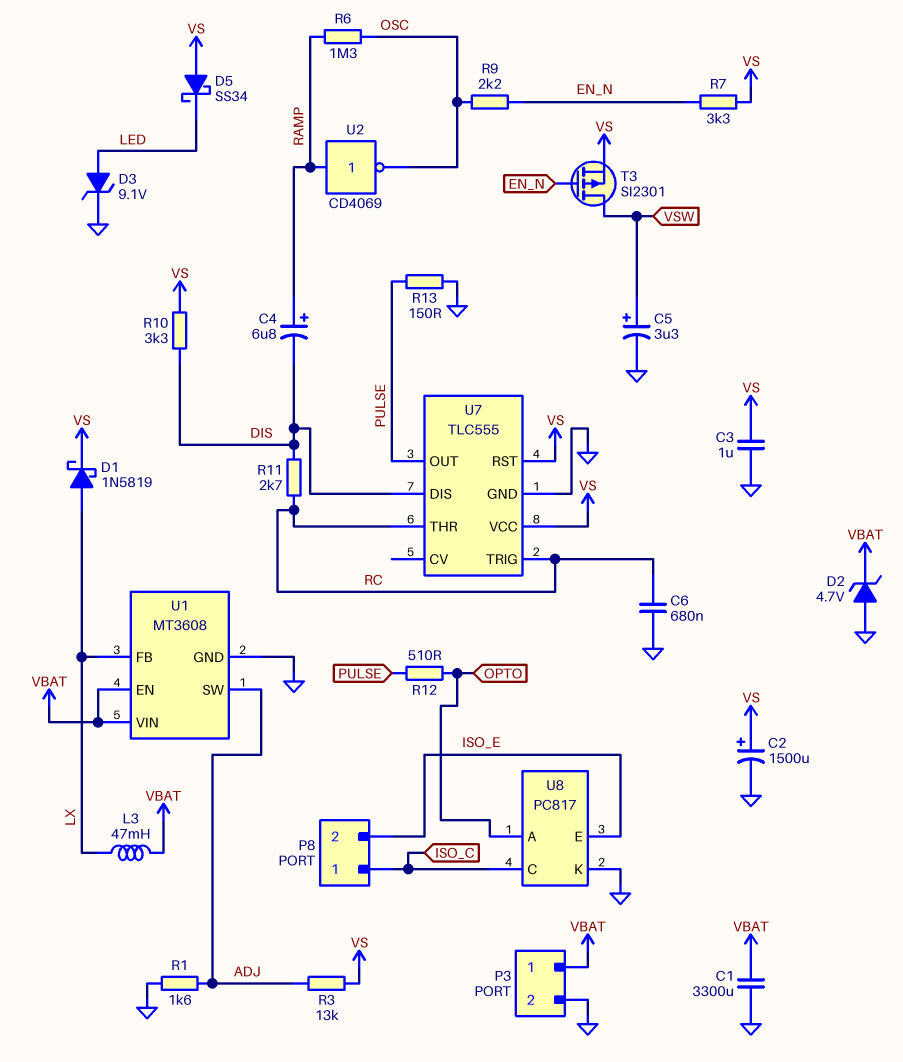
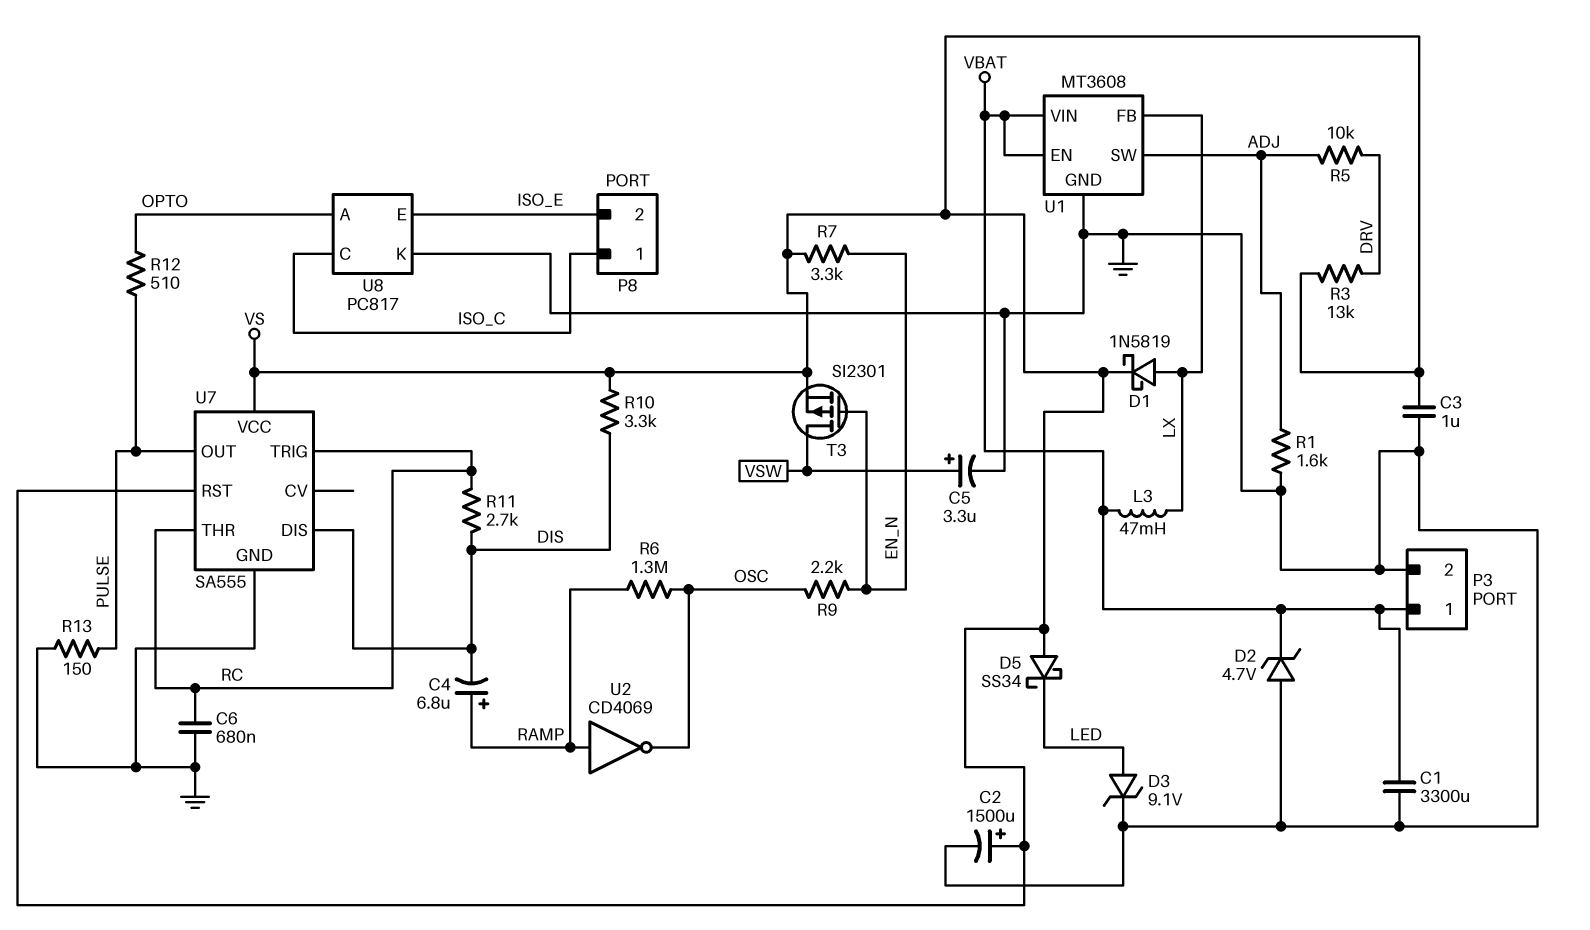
R3: 13k (ADJ, VS) -> 13k (DRV, VS)
R5: none -> 10k (ADJ, DRV)
U7: TLC555 -> SA555

